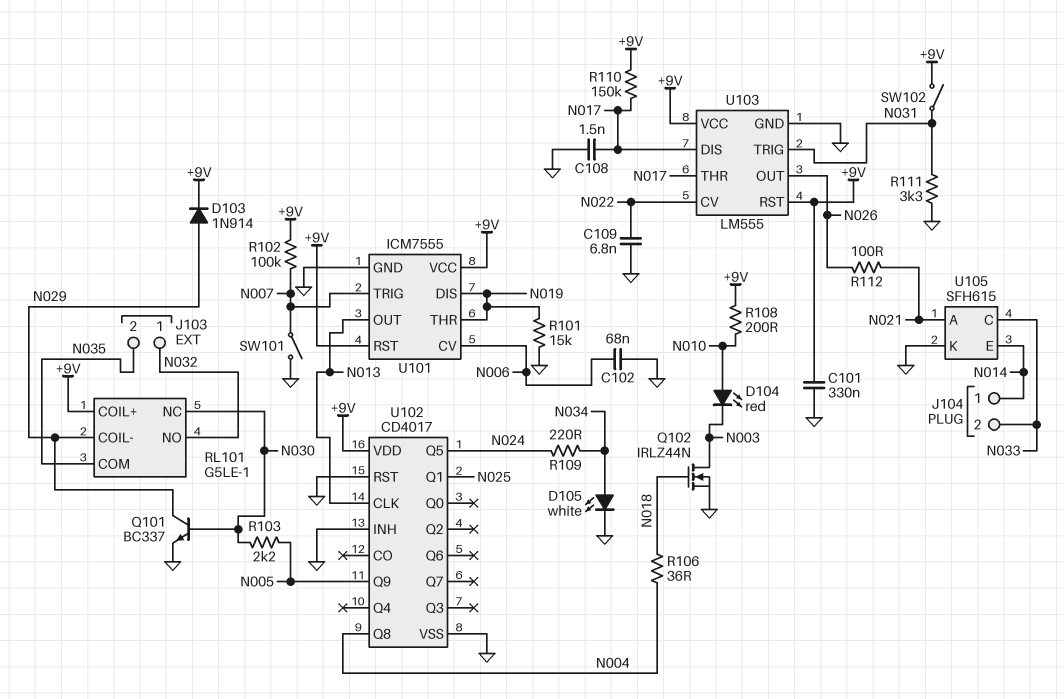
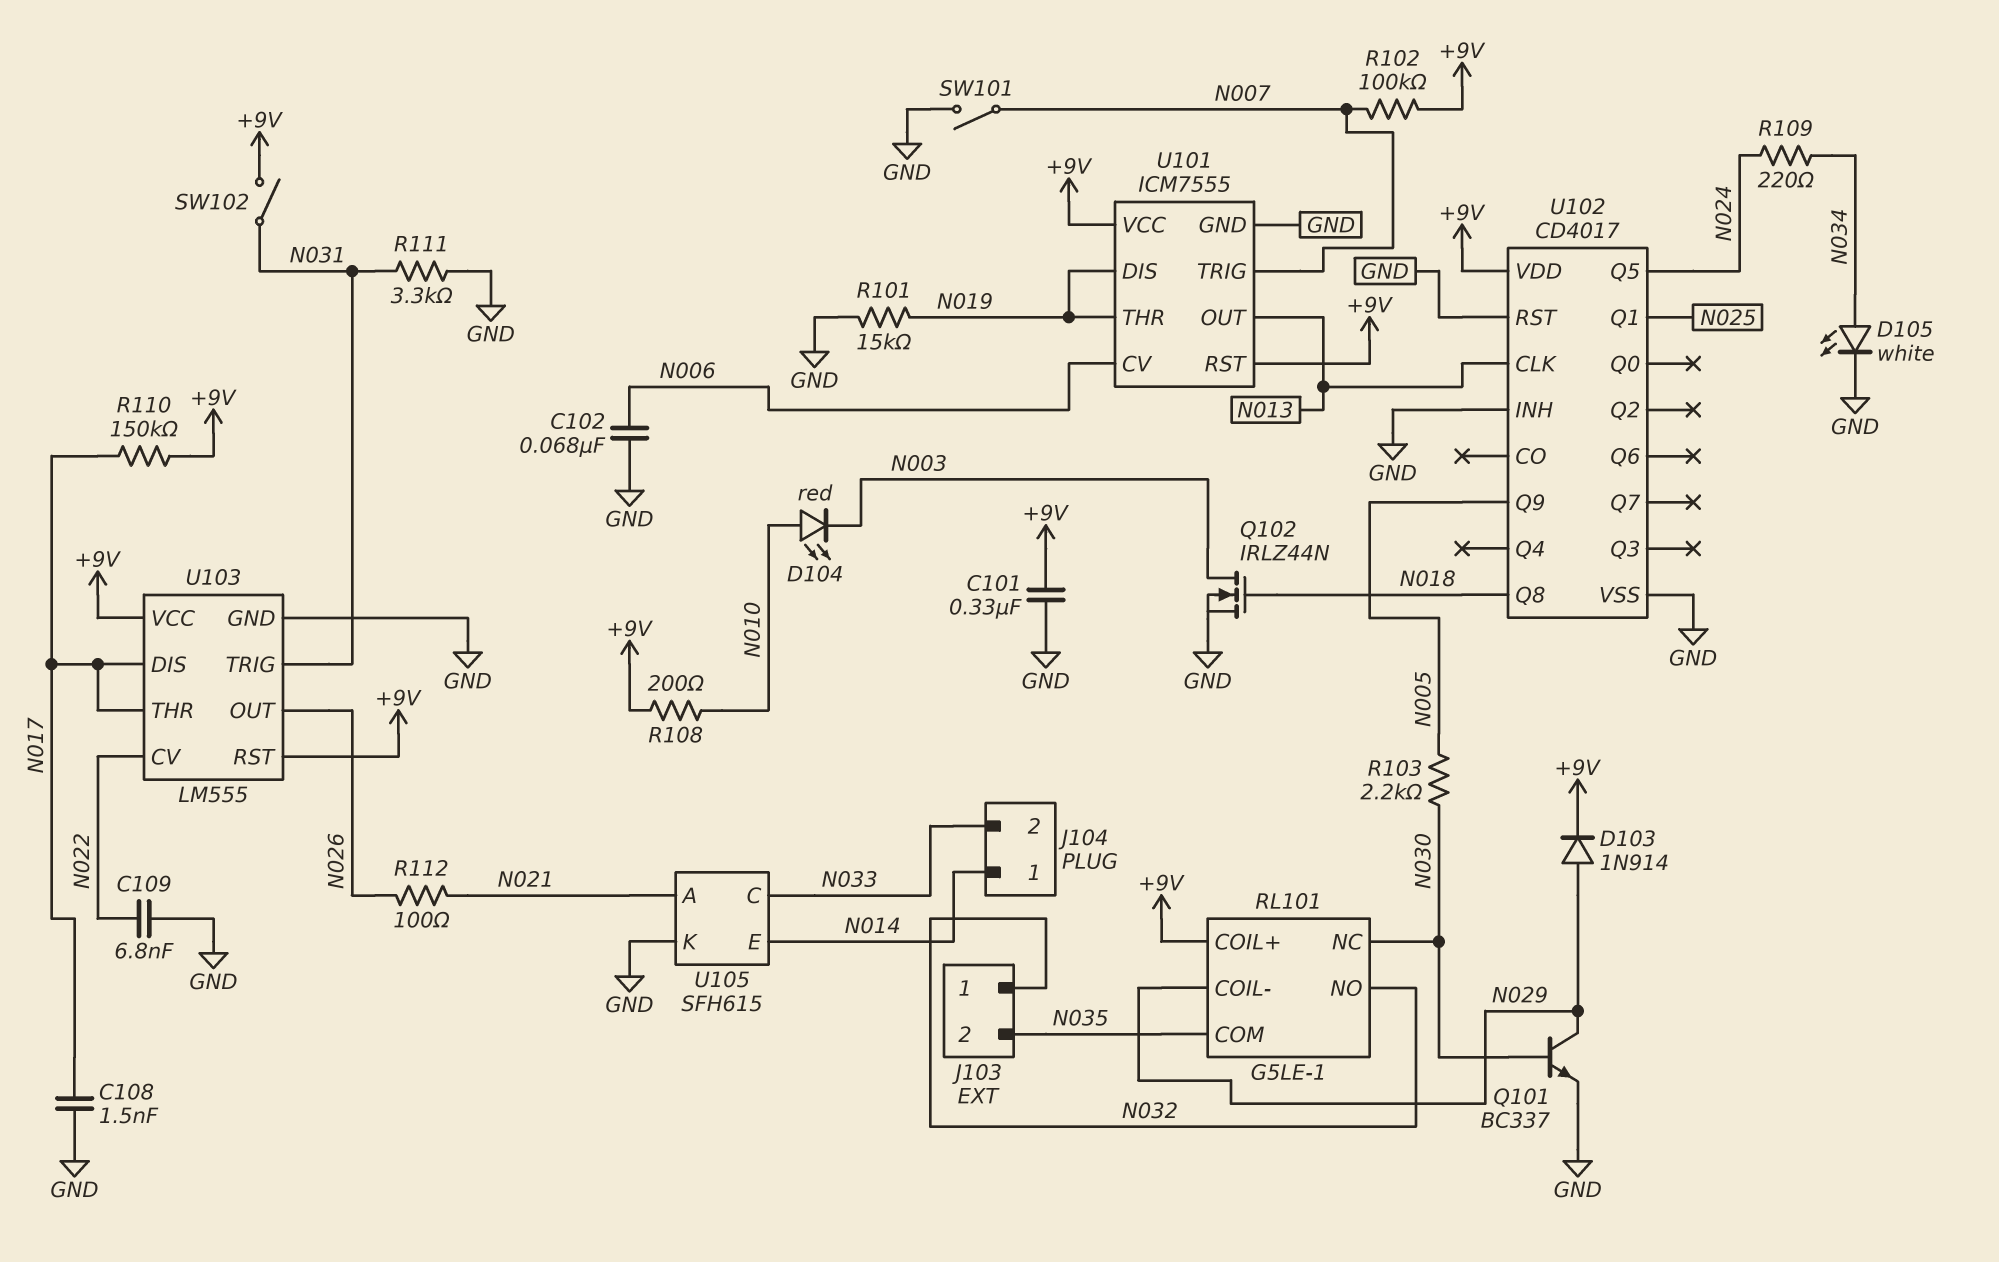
R106: 36 (N004, N018) -> none
U102 pin Q8: N004 -> N018

